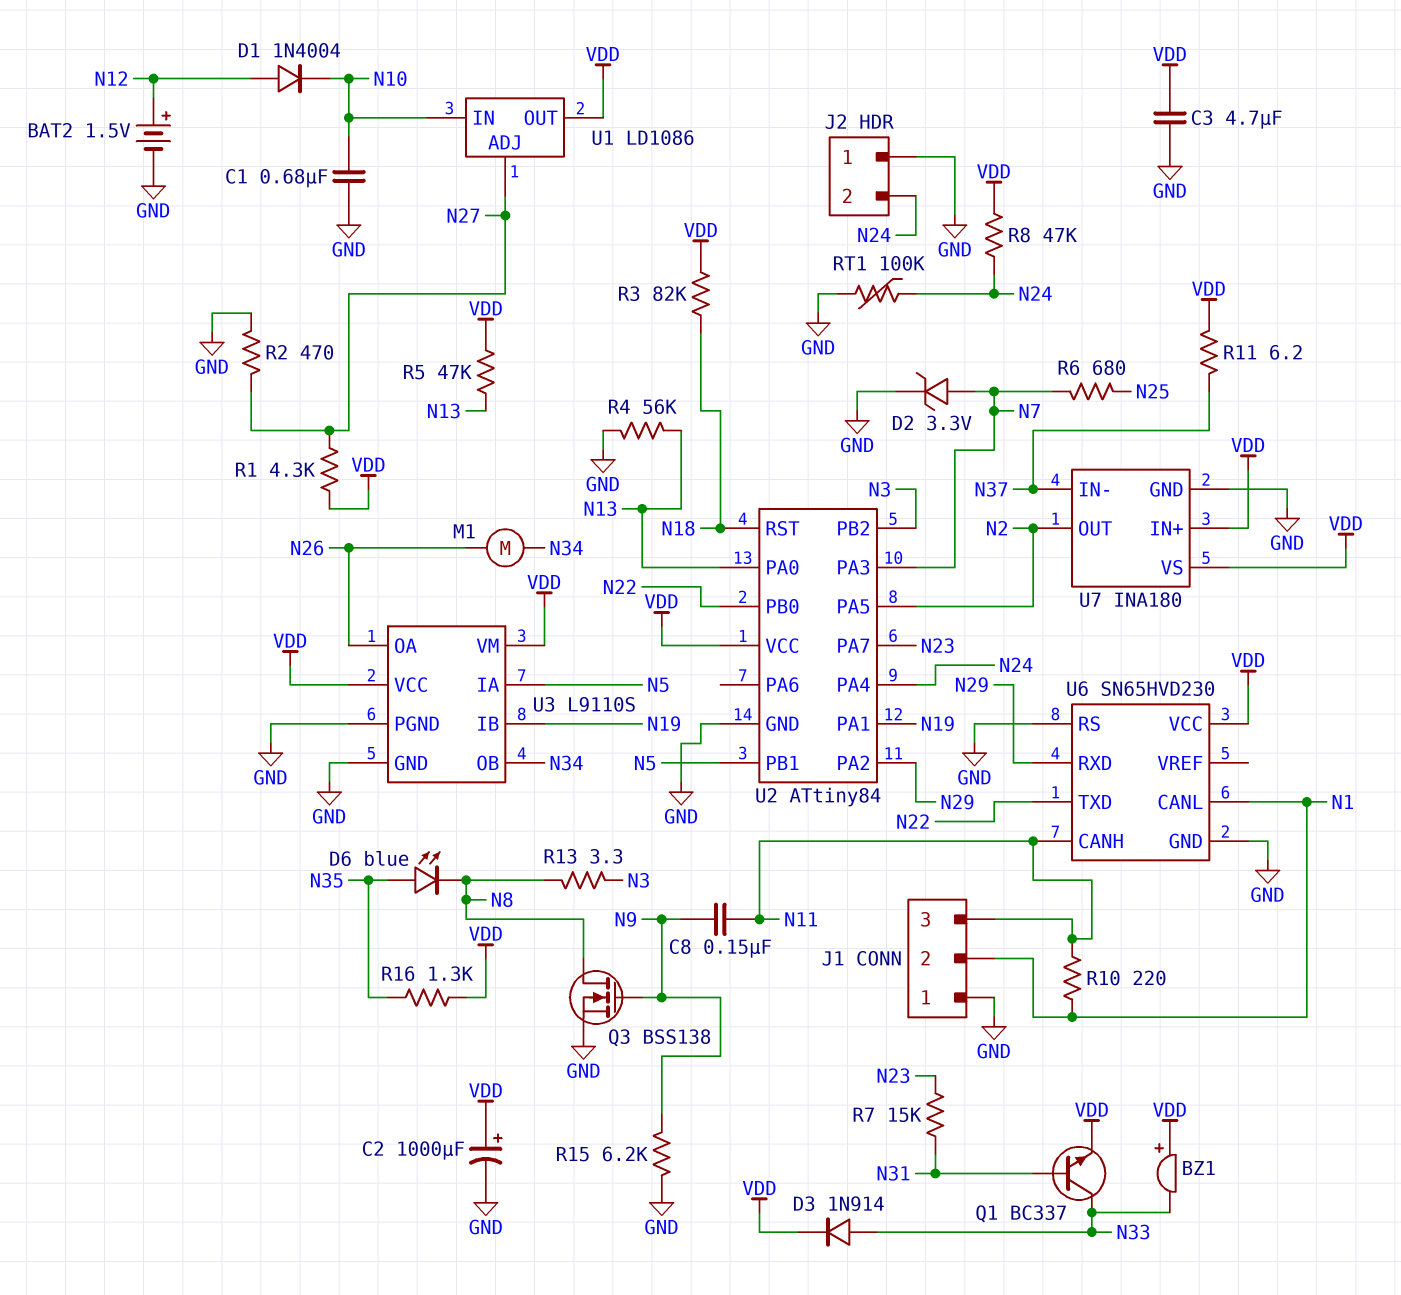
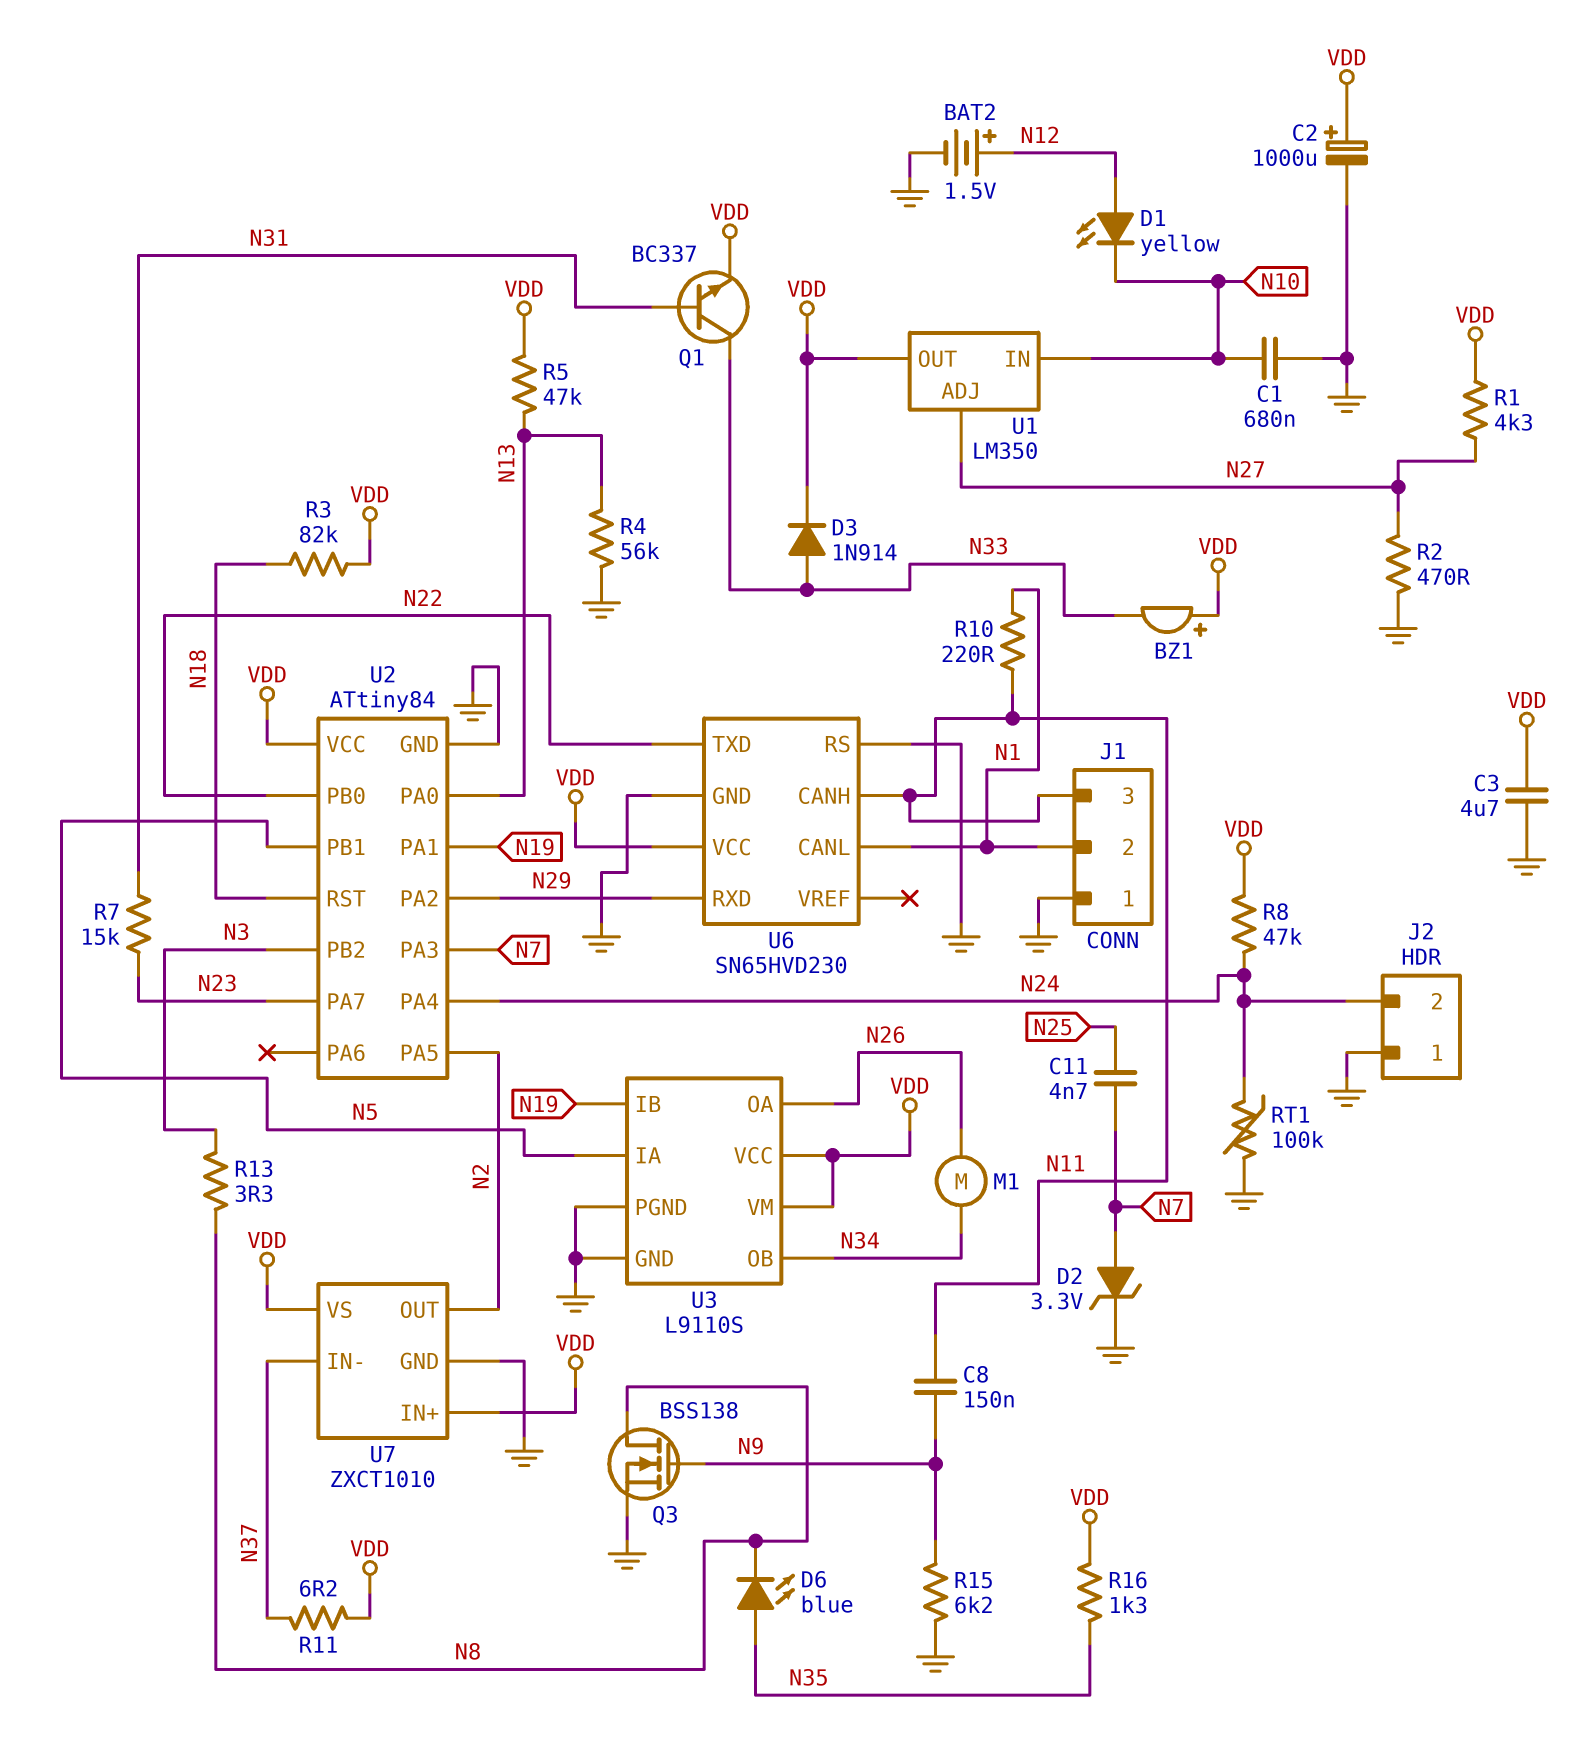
C11: none -> 4.7nF (N7, N25)
D1: diode 1N4004 (A N12, K N10) -> LED yellow (A N12, K N10)
R6: 680 (N7, N25) -> none
U1: LD1086 -> LM350
U7: INA180 -> ZXCT1010

